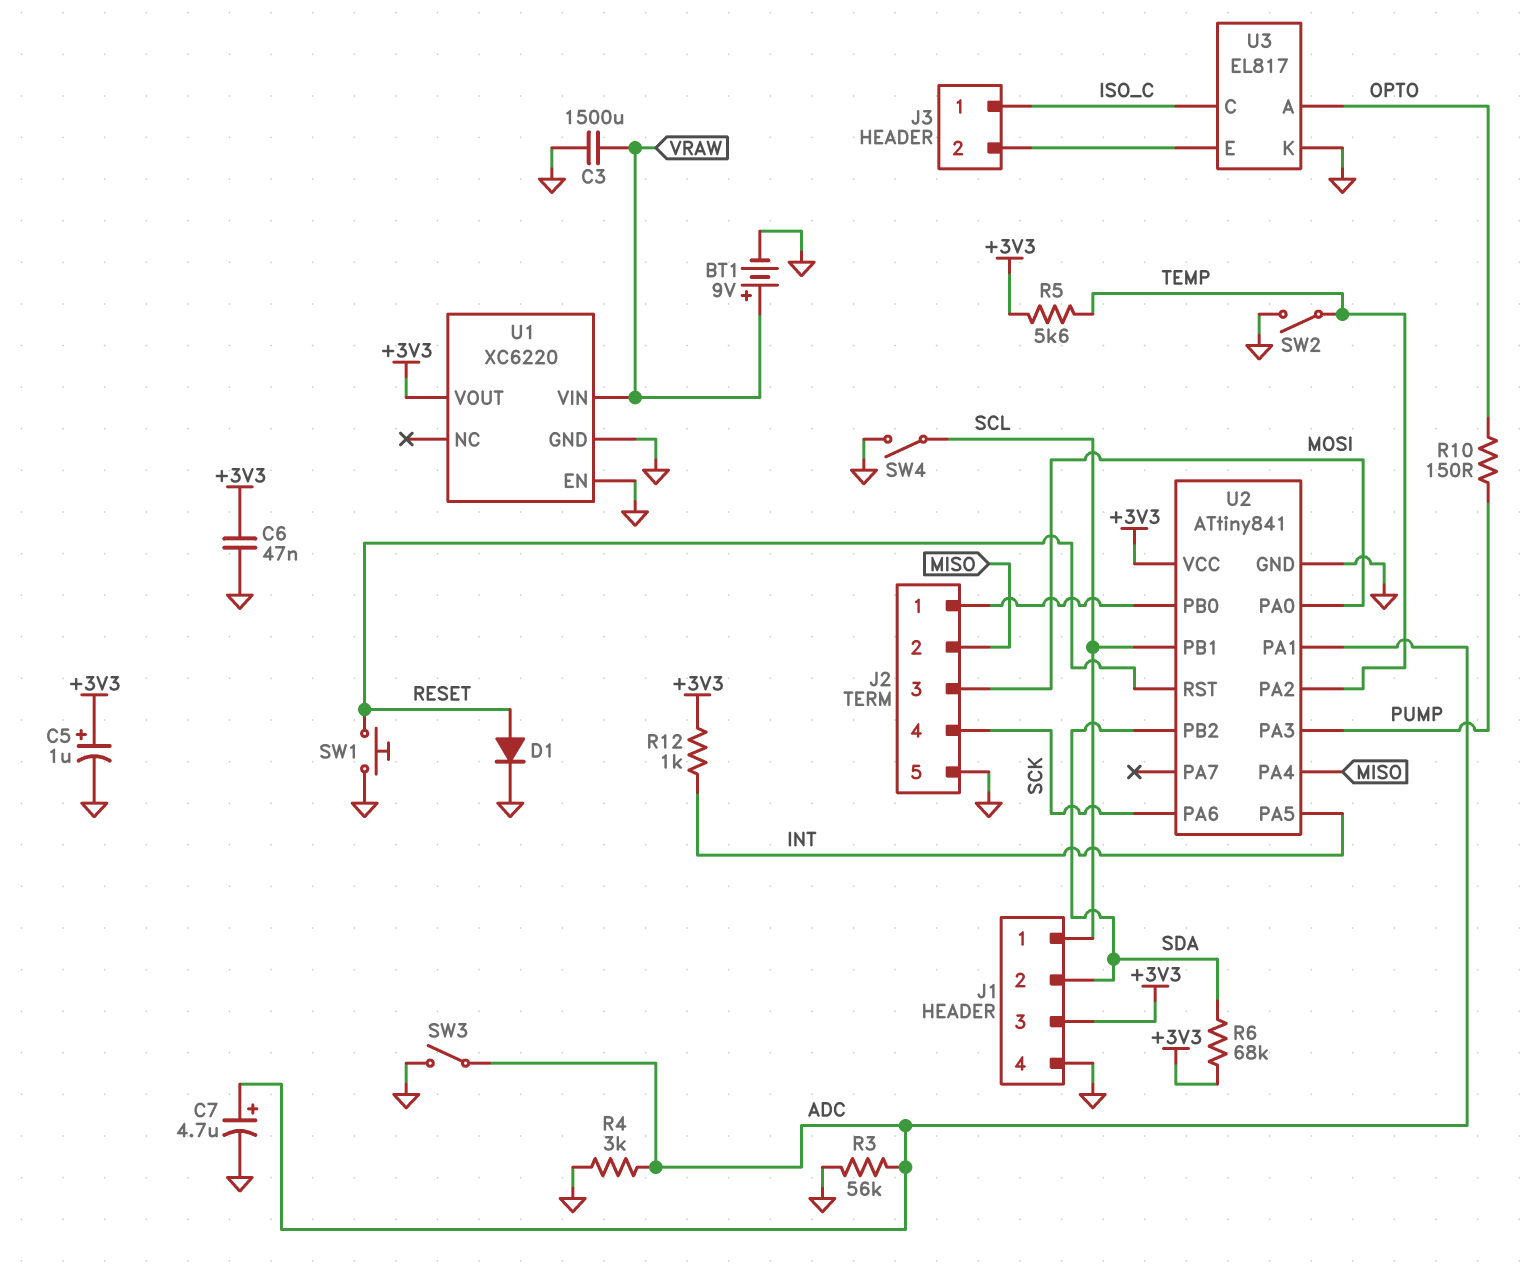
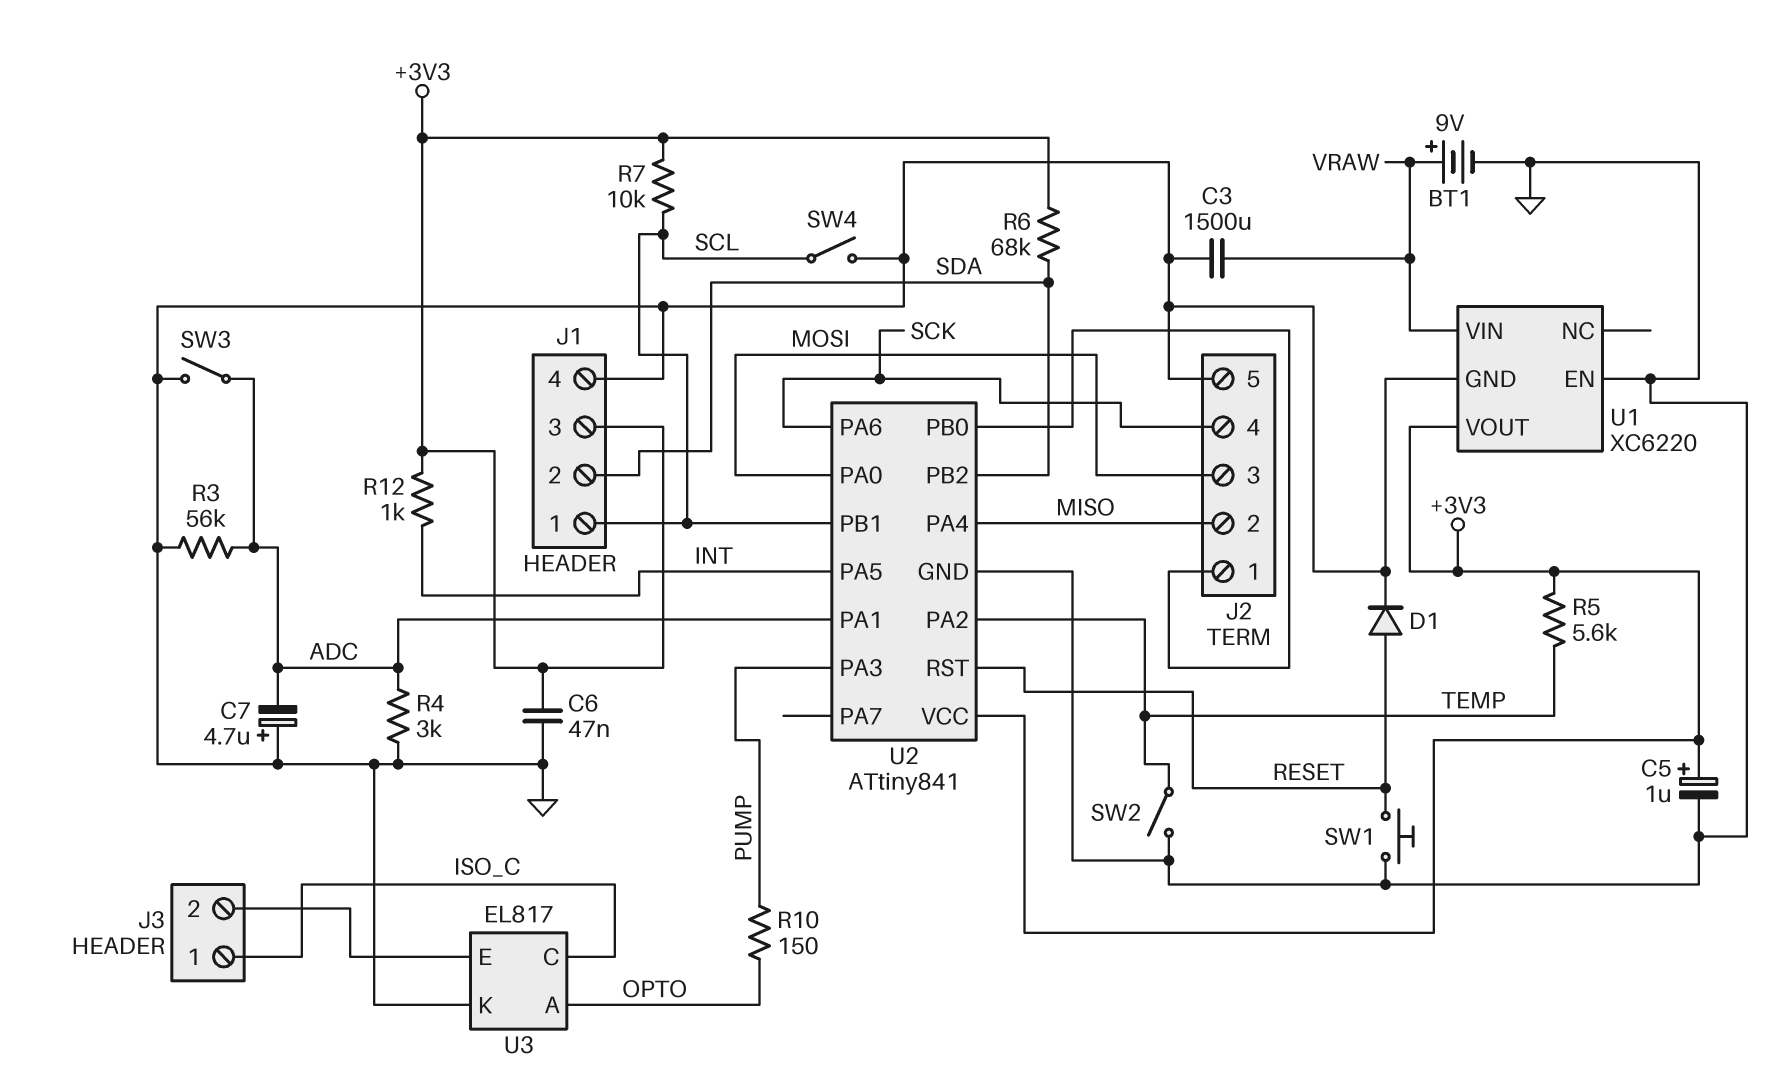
C7: 4.7uF (plus ADC, minus GND) -> 4.7uF (plus GND, minus ADC)
R7: none -> 10k (+3V3, SCL)

